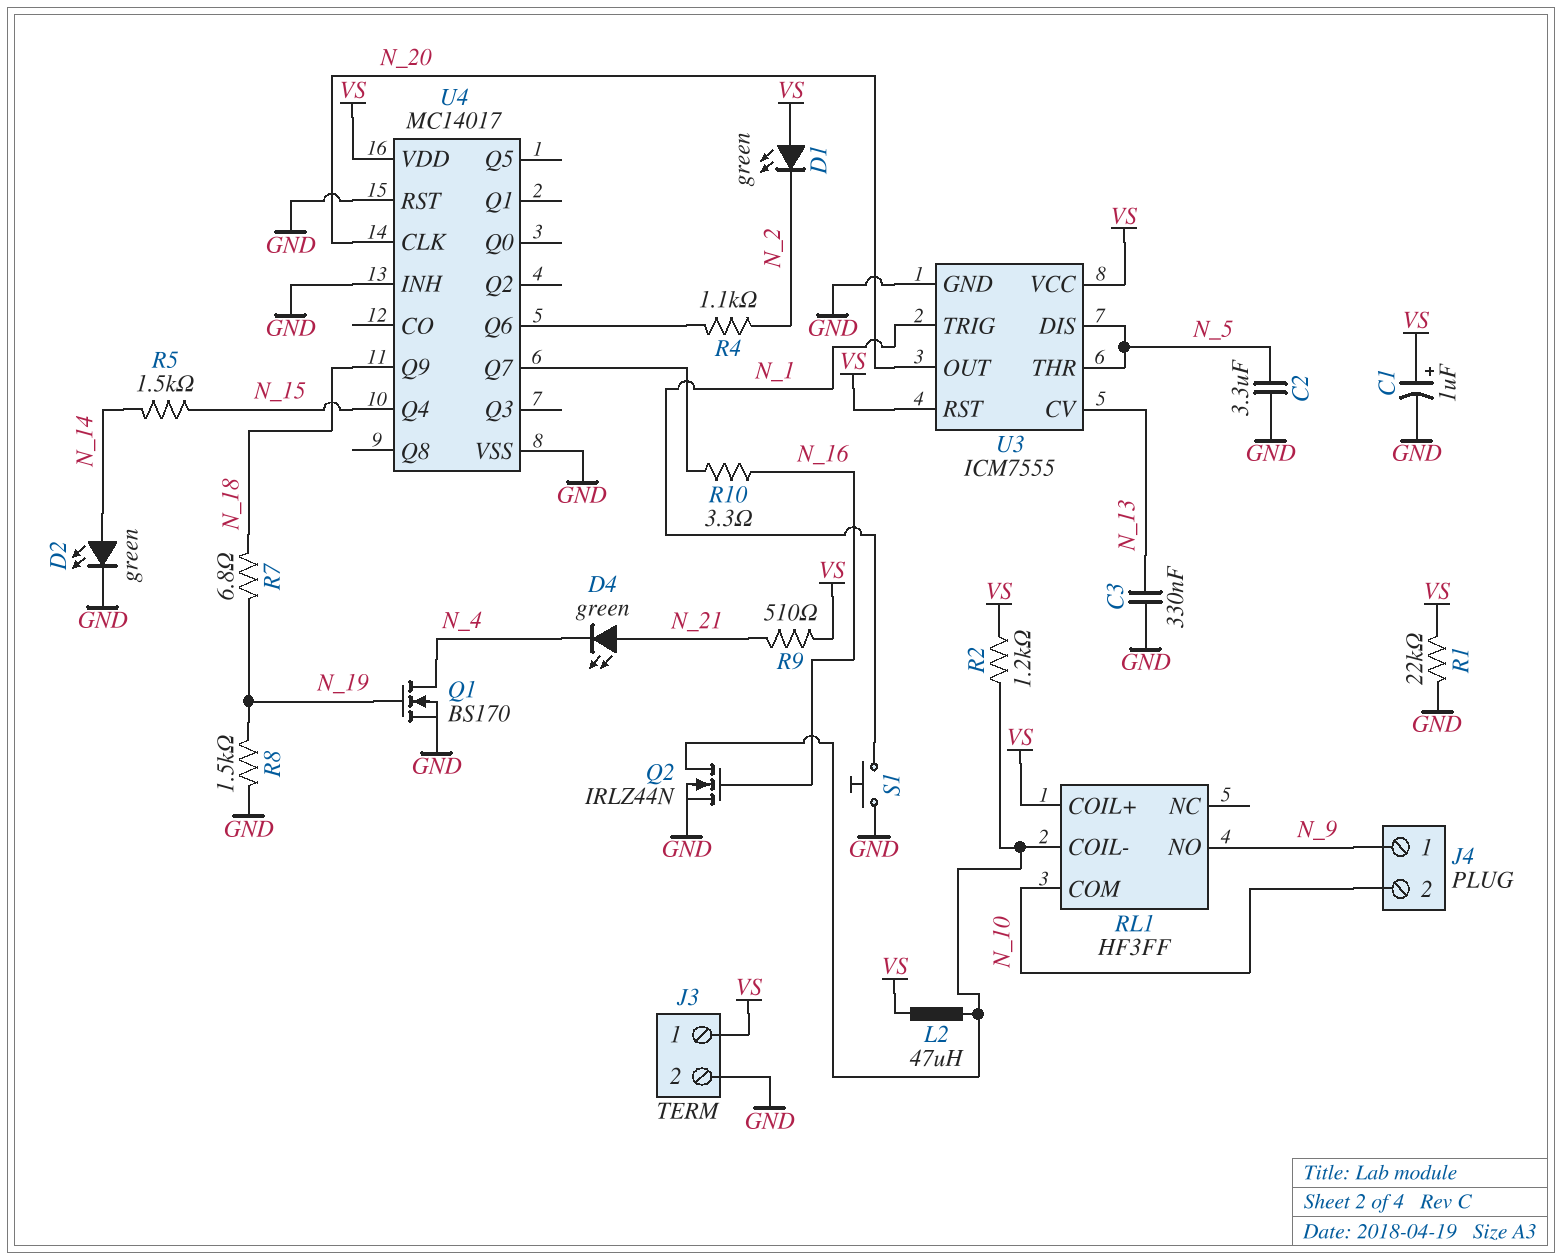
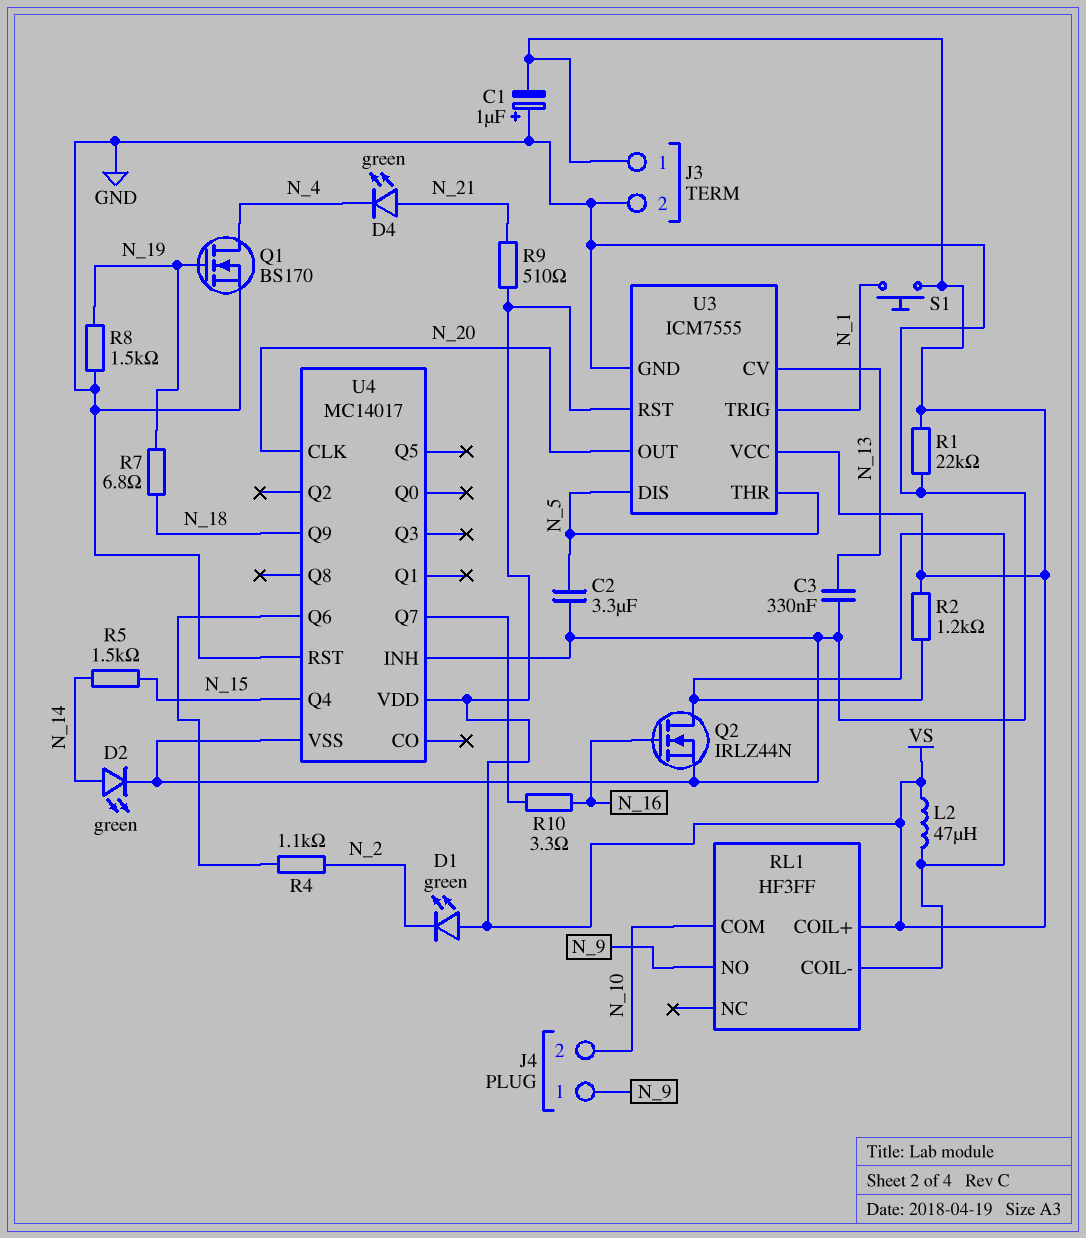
C1: 1uF (plus VS, minus GND) -> 1uF (plus GND, minus VS)
S1: button (GND, N_1) -> button (N_1, VS)

